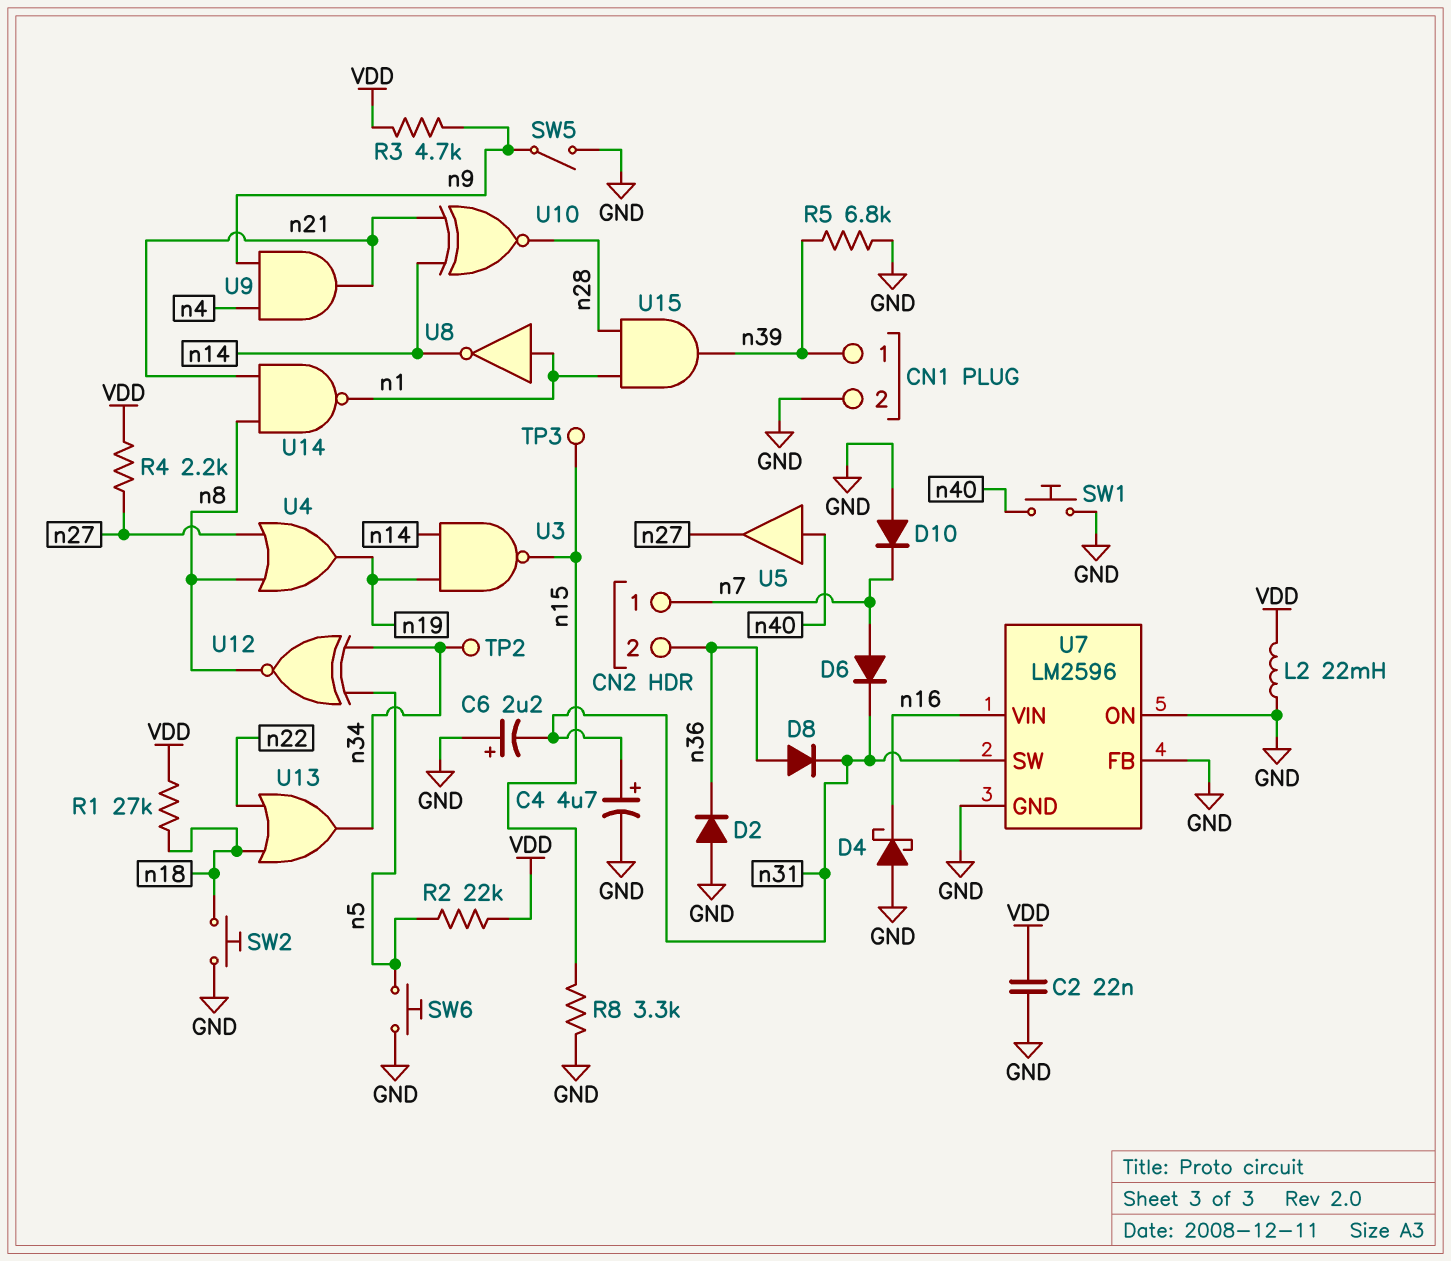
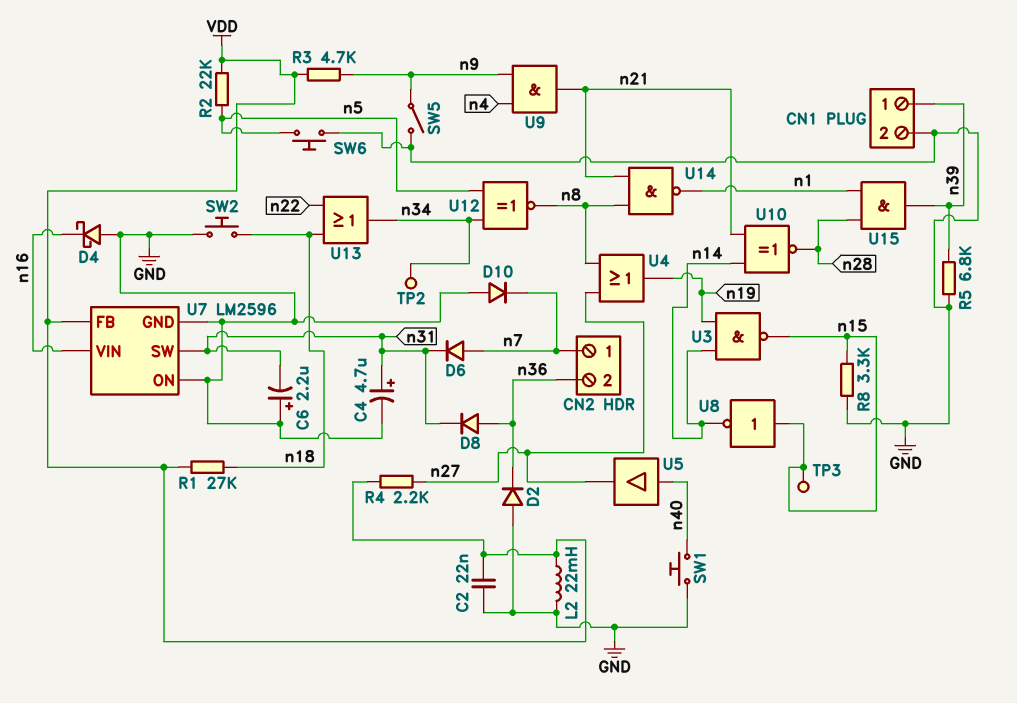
U7 pin FB: GND -> VDD
U8: NOT (in n1, out n14) -> NOT (in n15, out n14)

